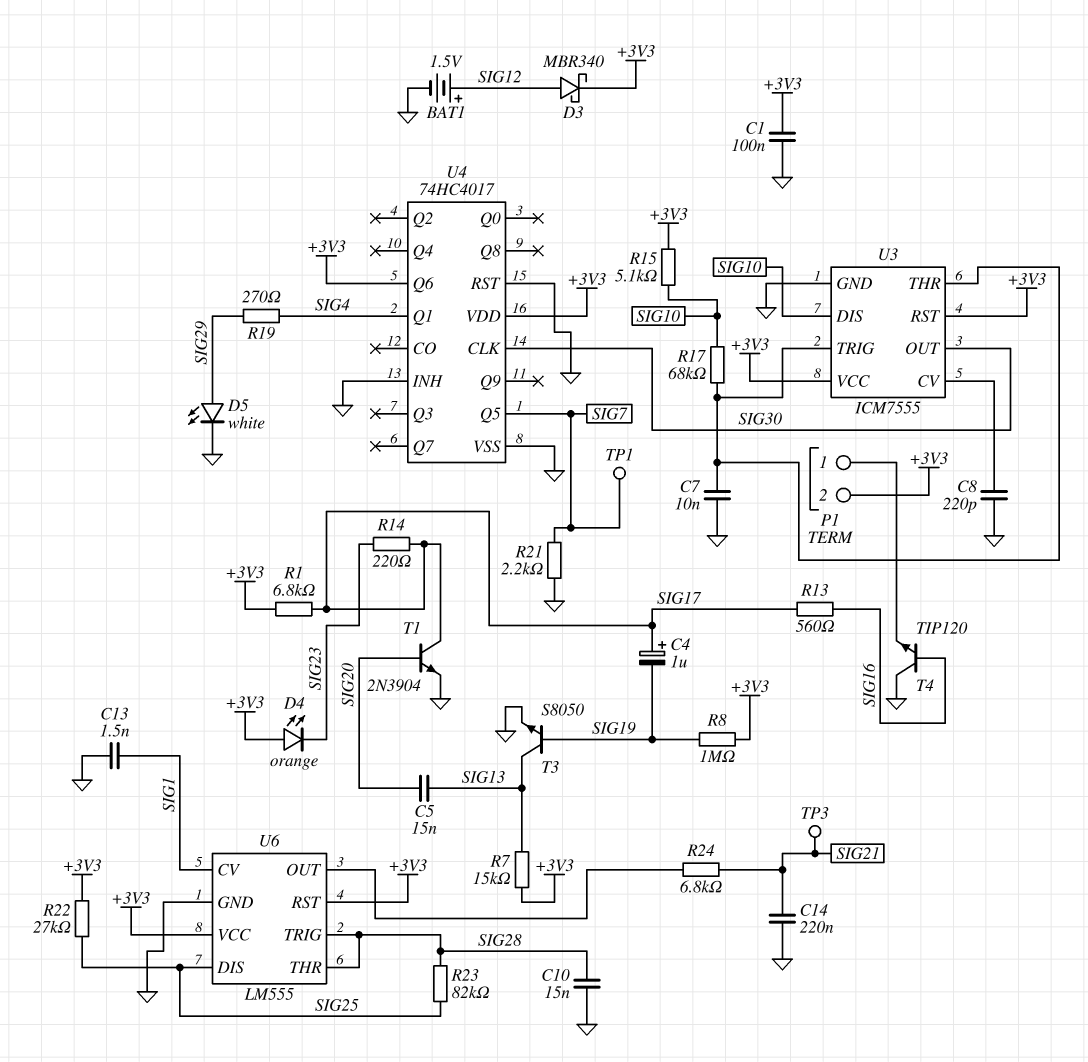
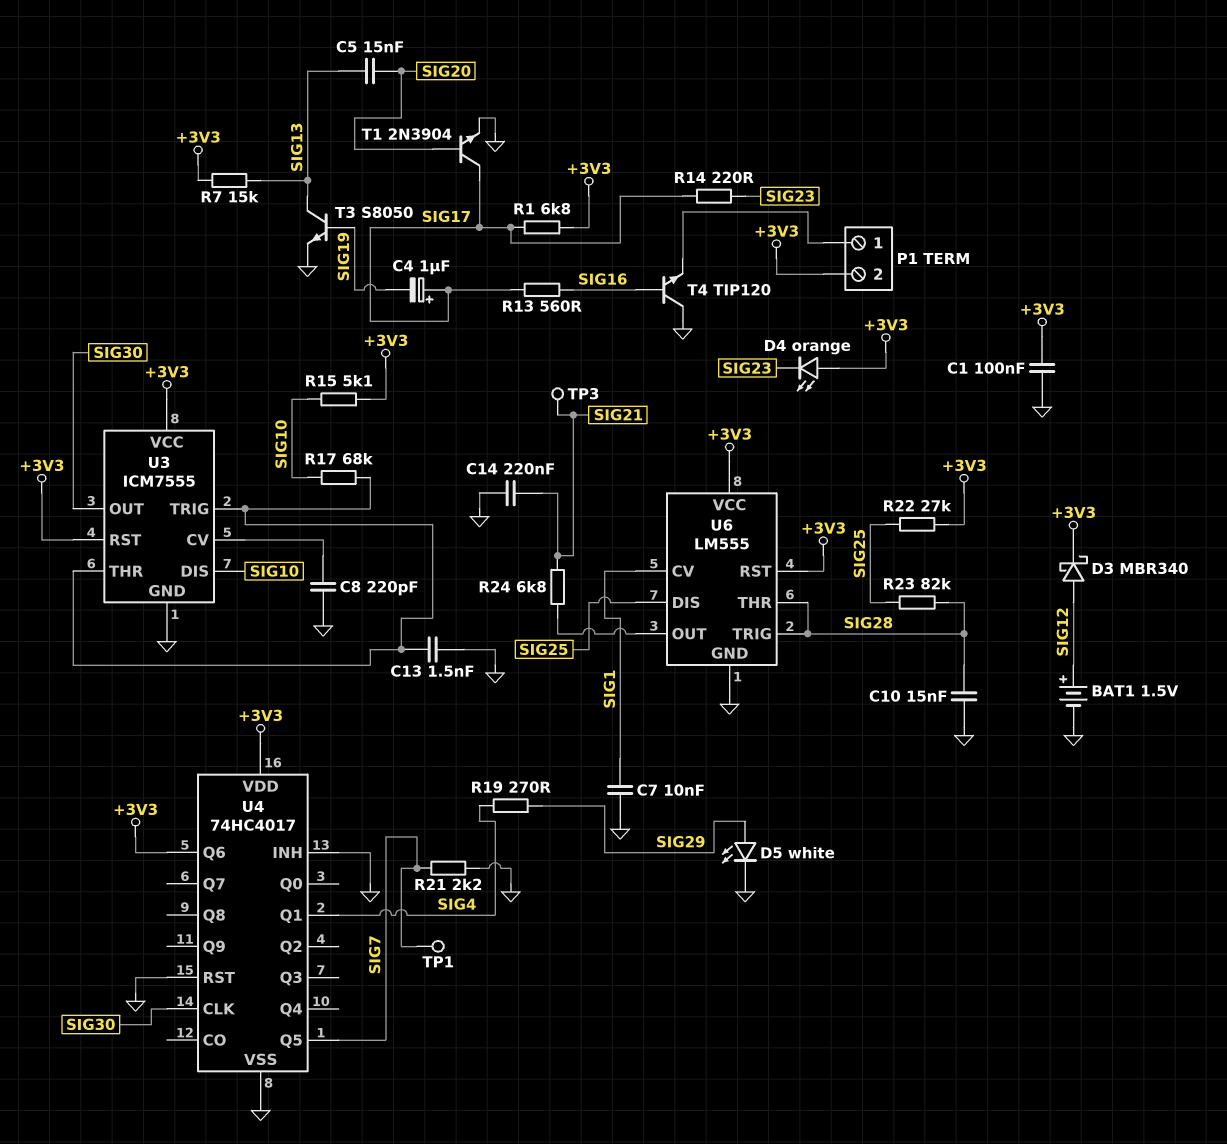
C7: 10nF (GND, U3/THR) -> 10nF (GND, SIG1)
C13: 1.5nF (GND, SIG1) -> 1.5nF (GND, U3/THR)
R8: 1M (+3V3, SIG19) -> none

